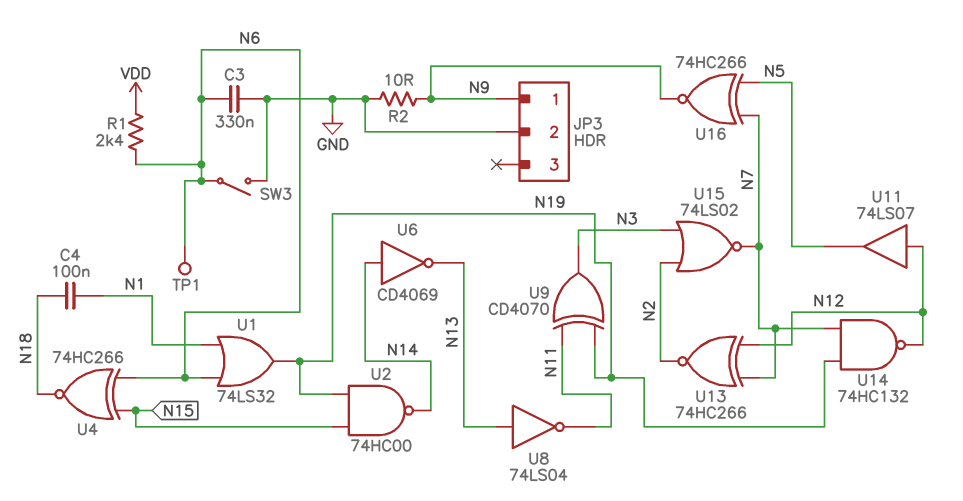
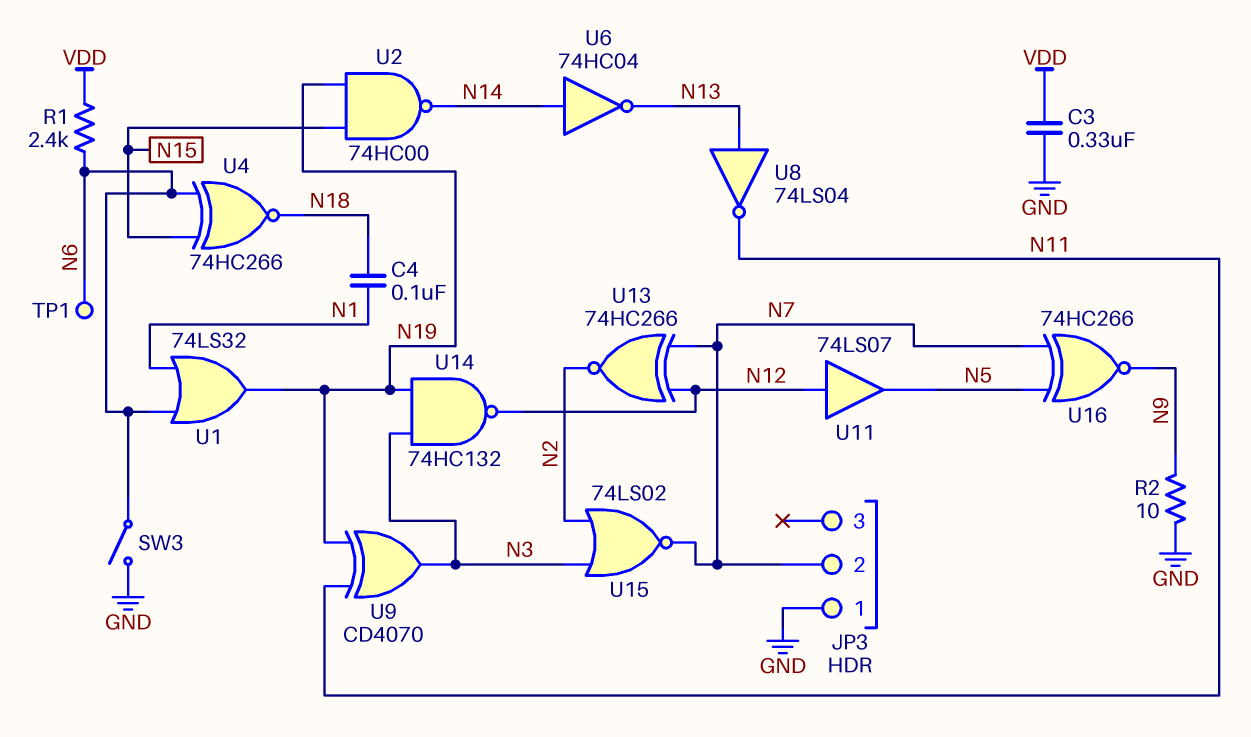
C3: 330nF (GND, N6) -> 330nF (GND, VDD)
JP3 pin 1: N9 -> GND
JP3 pin 2: GND -> N7
U6: NOT CD4069 (in N14, out N13) -> NOT 74HC04 (in N14, out N13)
U14: NAND 74HC132 (in N7, in N19, out N12) -> NAND 74HC132 (in N3, in N19, out N12)

